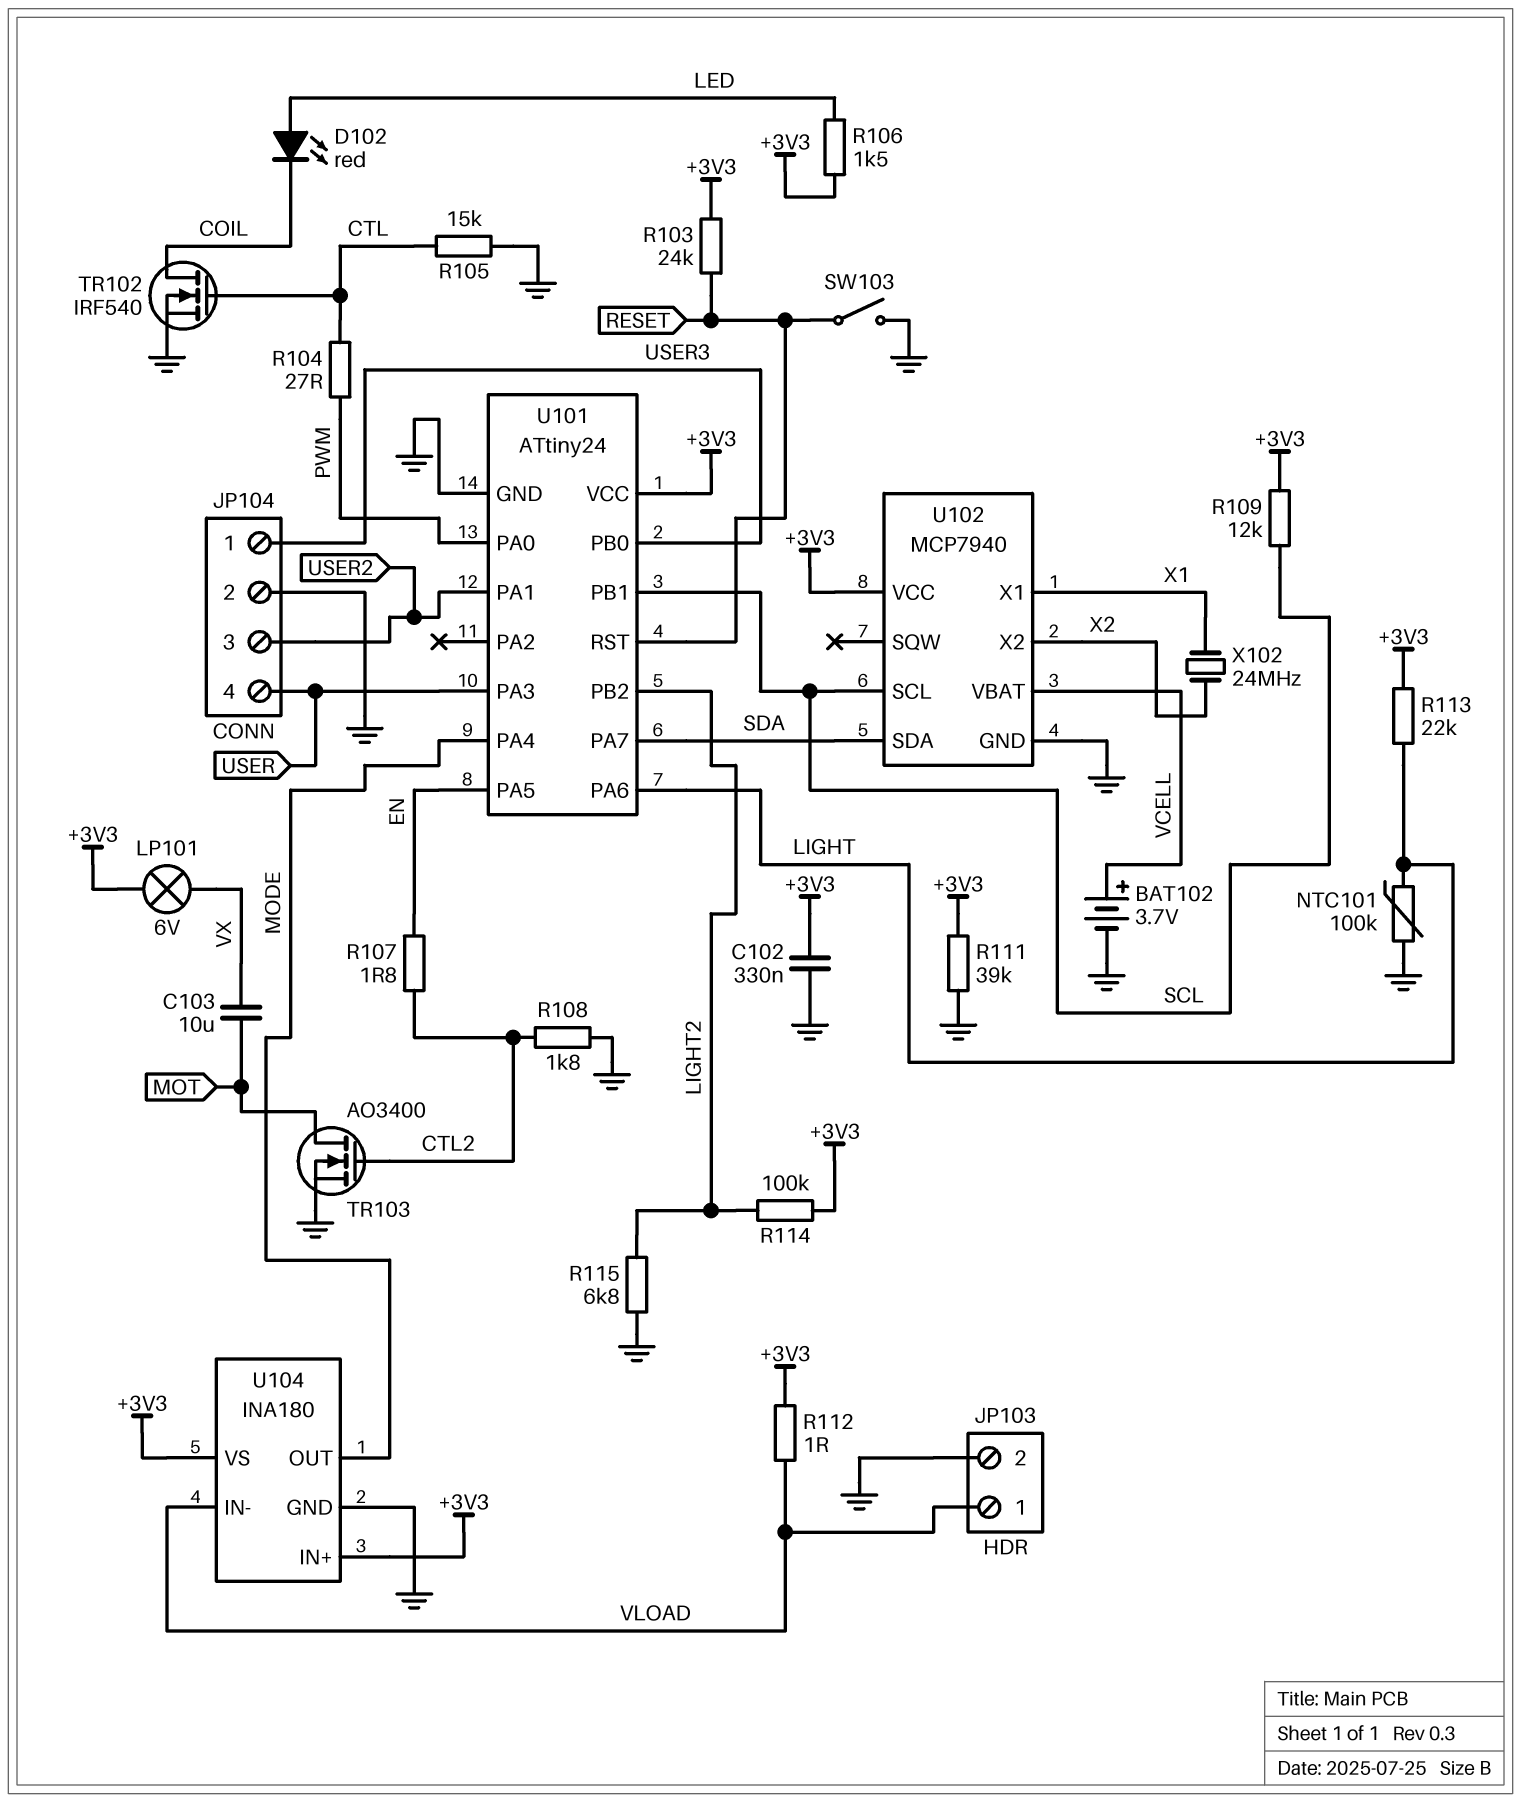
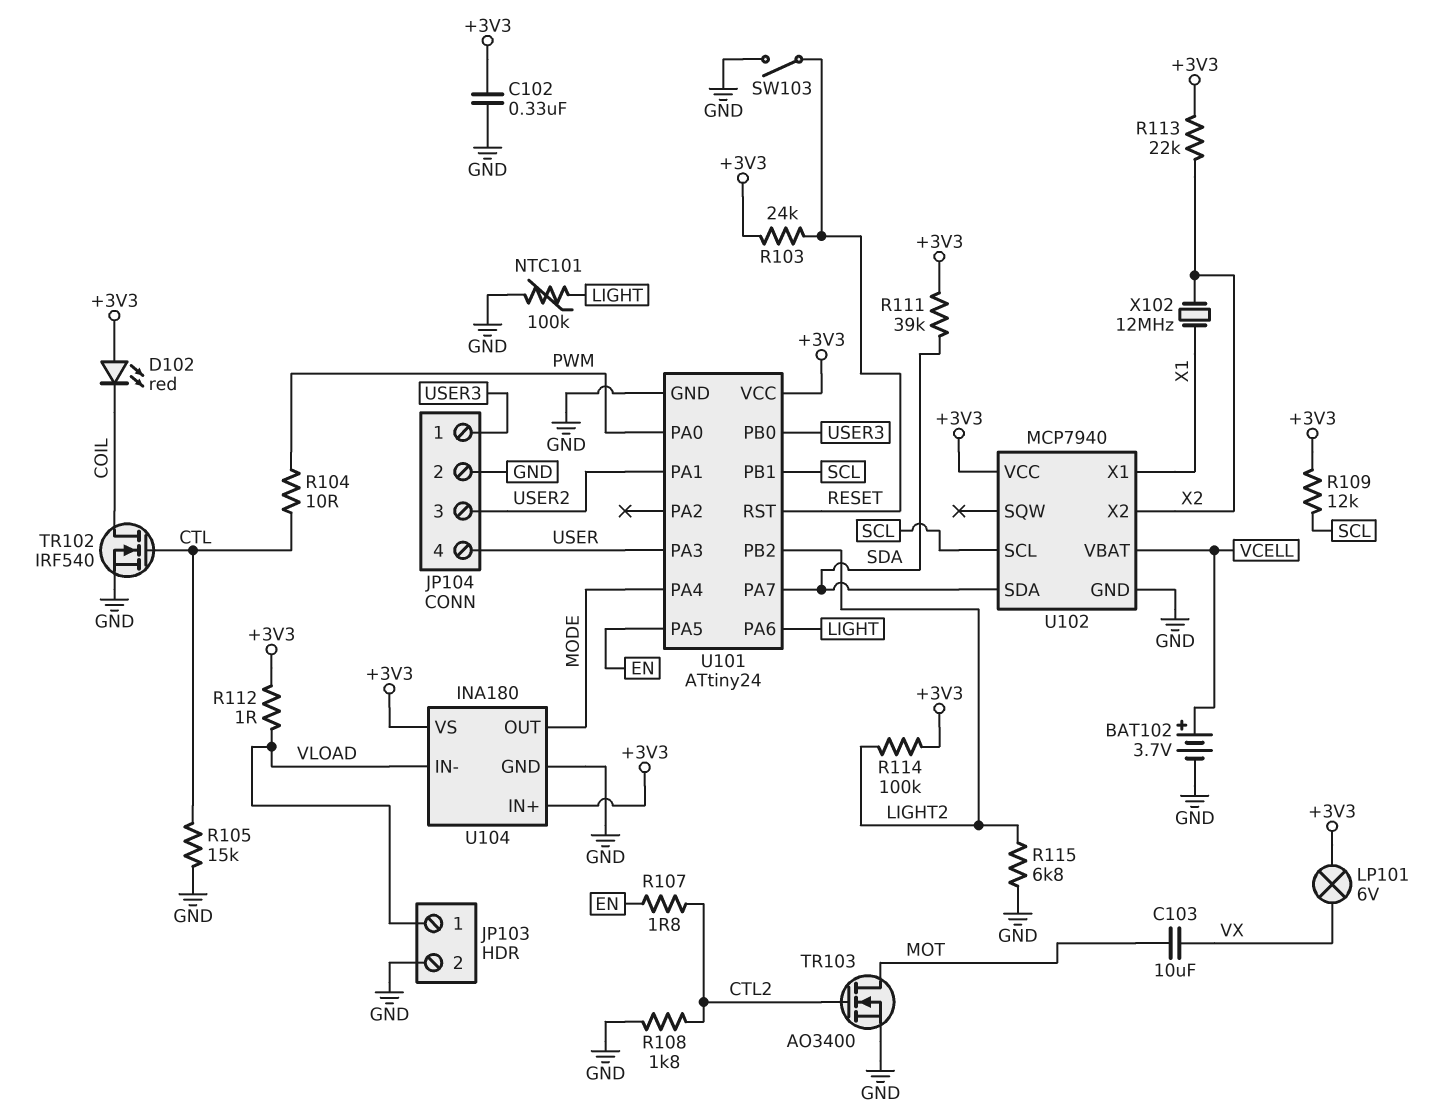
D102: LED red (A LED, K COIL) -> LED red (A +3V3, K COIL)
R104: 27 (CTL, PWM) -> 10 (CTL, PWM)
R106: 1.5k (+3V3, LED) -> none
R111: 39k (+3V3, GND) -> 39k (+3V3, SDA)
R113: 22k (+3V3, LIGHT) -> 22k (+3V3, X2)
X102: 24MHz (X1, X2) -> 12MHz (X1, X2)

